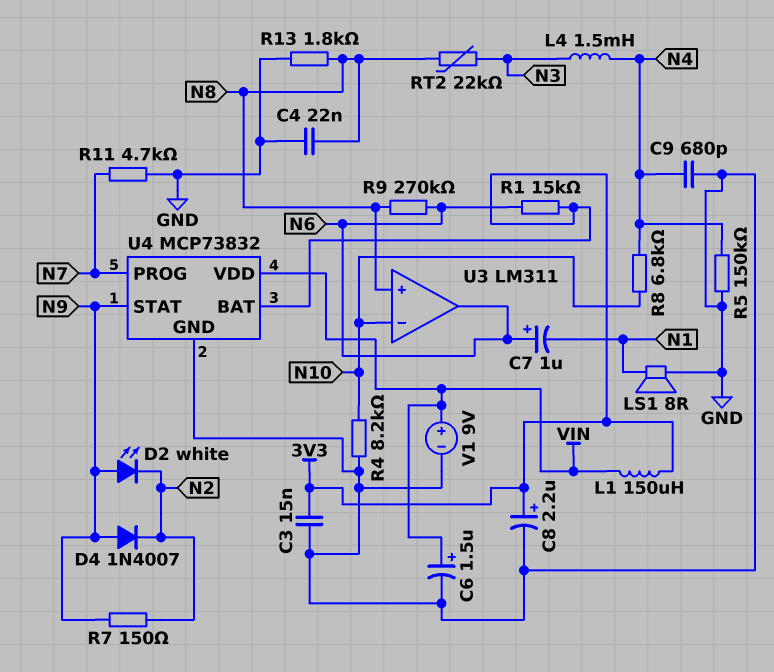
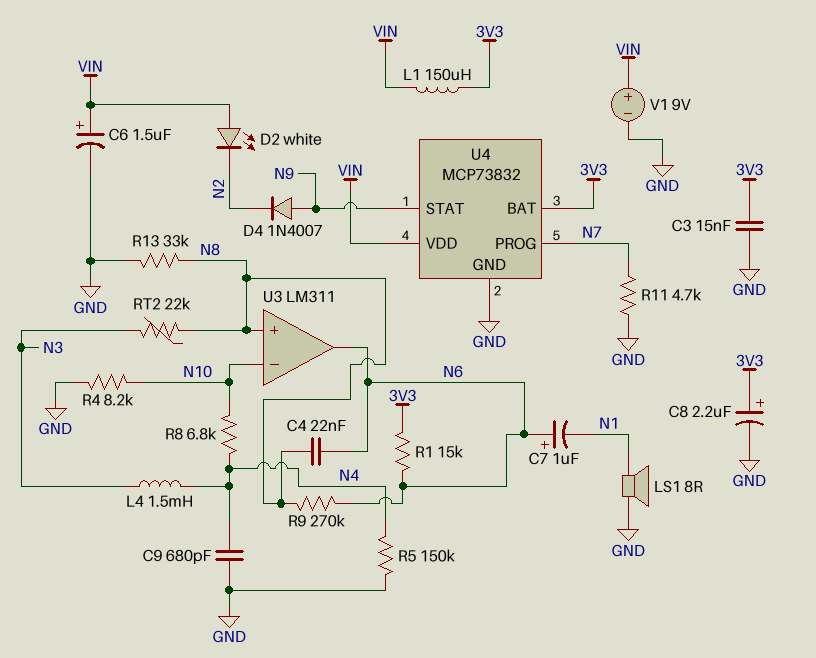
C4: 22nF (GND, N8) -> 22nF (N6, N8)
D2: LED white (A N9, K N2) -> LED white (A VIN, K N2)
R7: 150 (N2, N9) -> none
R13: 1.8k (GND, N8) -> 33k (GND, N8)

